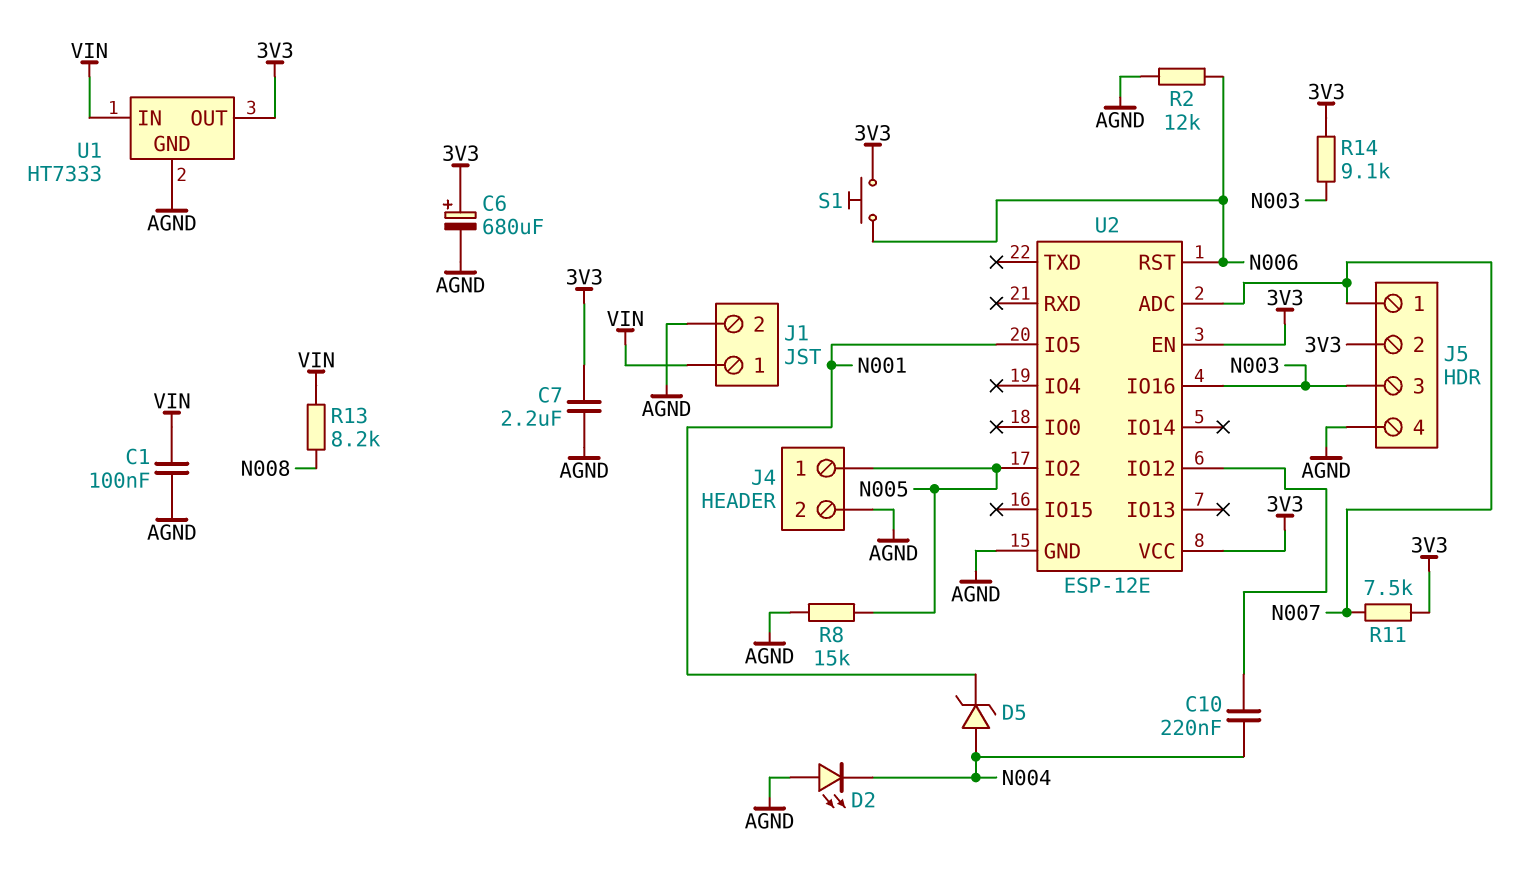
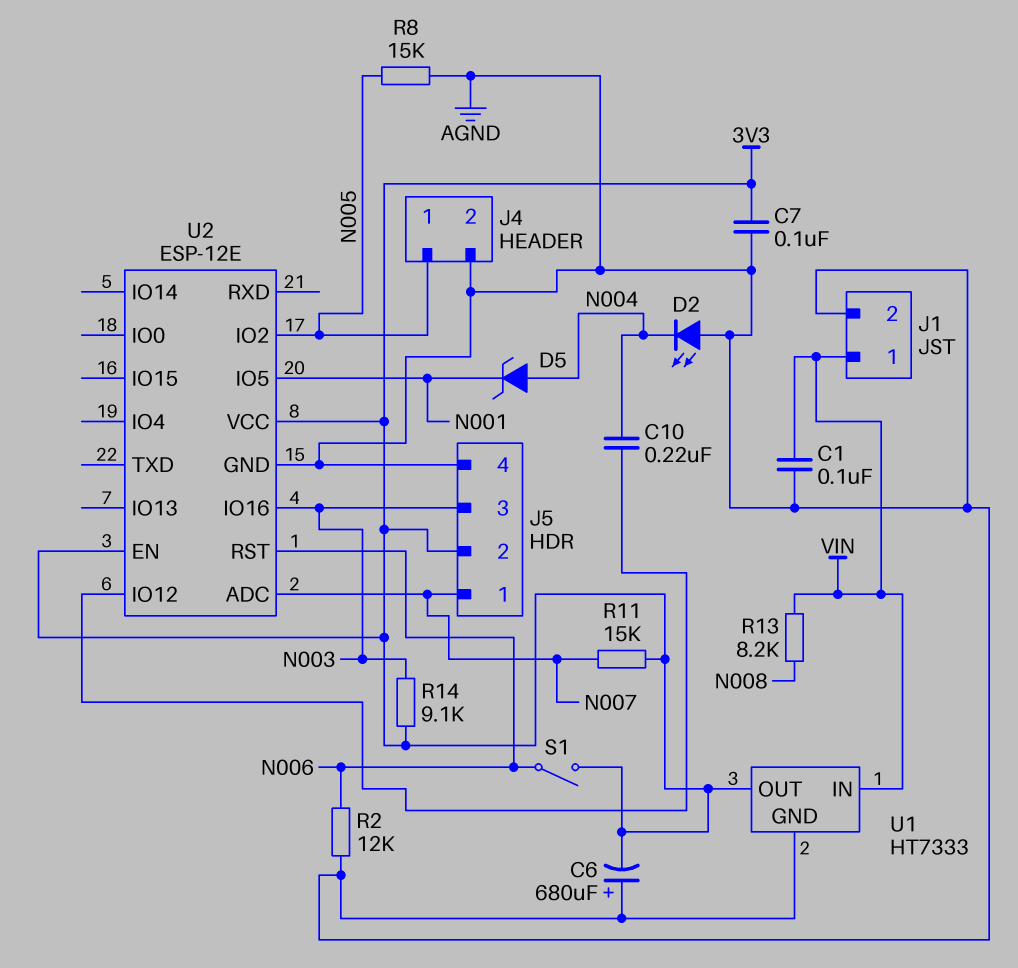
C6: 680uF (plus 3V3, minus AGND) -> 680uF (plus AGND, minus 3V3)
C7: 2.2uF (3V3, AGND) -> 100nF (3V3, AGND)
R11: 7.5k (3V3, N007) -> 15k (3V3, N007)
S1: button (3V3, N006) -> switch (3V3, N006)

